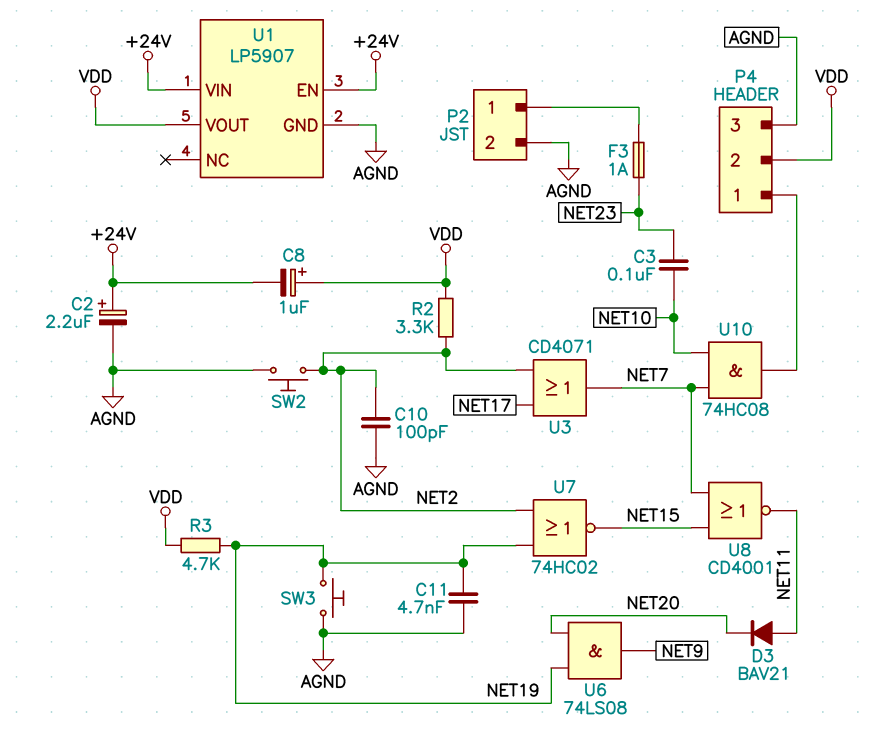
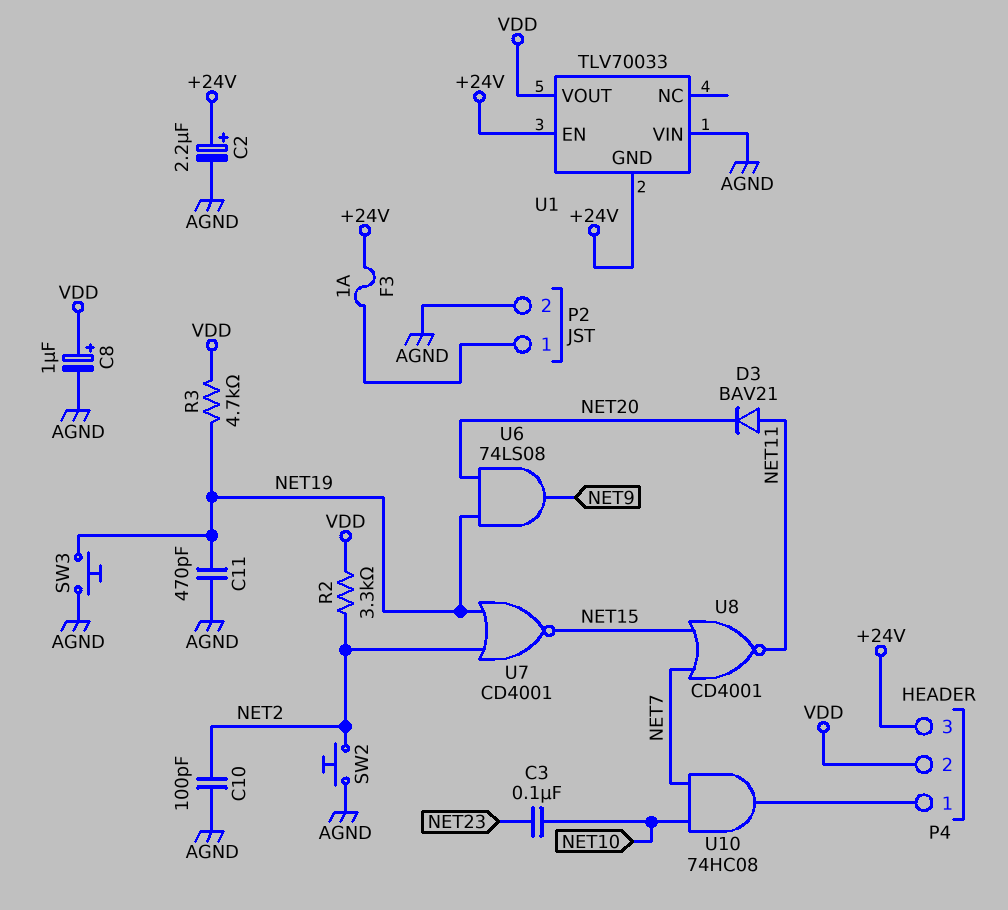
C8: 1uF (plus VDD, minus +24V) -> 1uF (plus VDD, minus AGND)
C11: 4.7nF (AGND, NET19) -> 470pF (AGND, NET19)
F3: 1A (NET23, P2/1) -> 1A (+24V, P2/1)
P4 pin 3: AGND -> +24V
U1: LP5907 -> TLV70033
U1 pin GND: AGND -> +24V
U1 pin VIN: +24V -> AGND
U3: OR CD4071 (in NET2, in NET17, out NET7) -> none
U7: NOR 74HC02 (in NET2, in NET19, out NET15) -> NOR CD4001 (in NET2, in NET19, out NET15)

